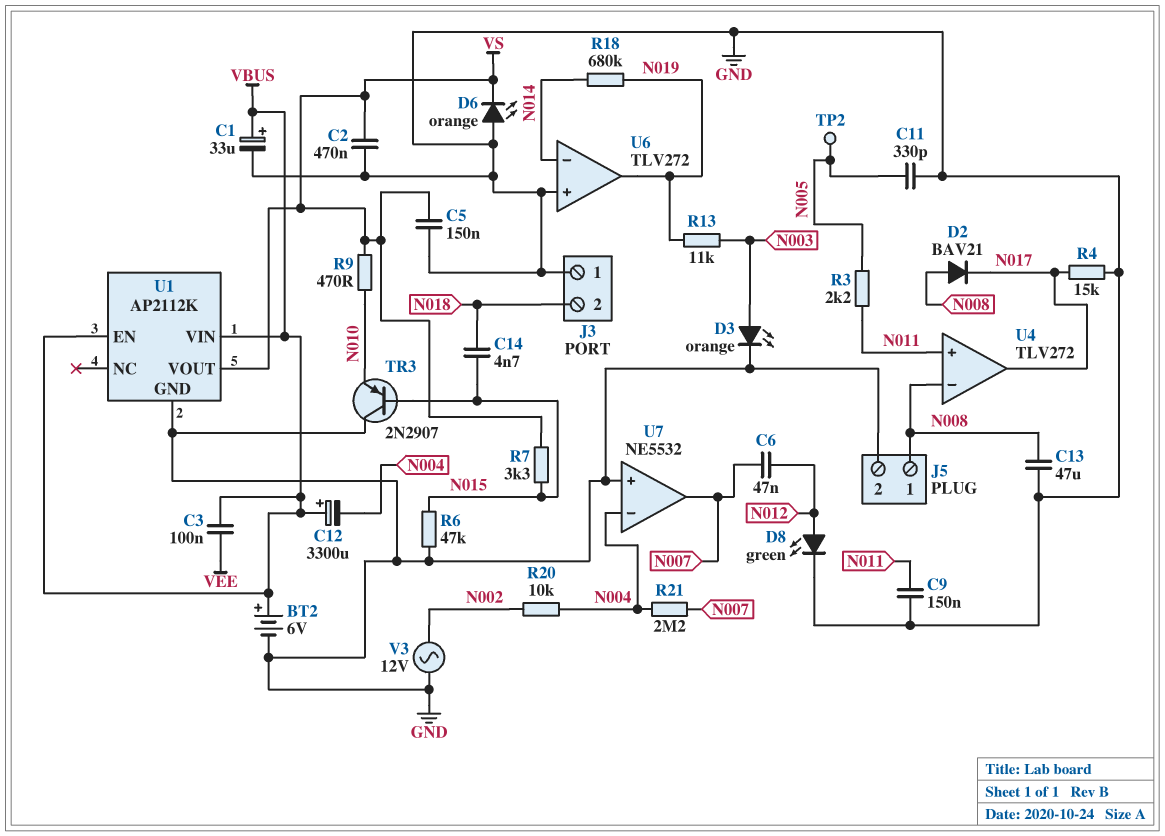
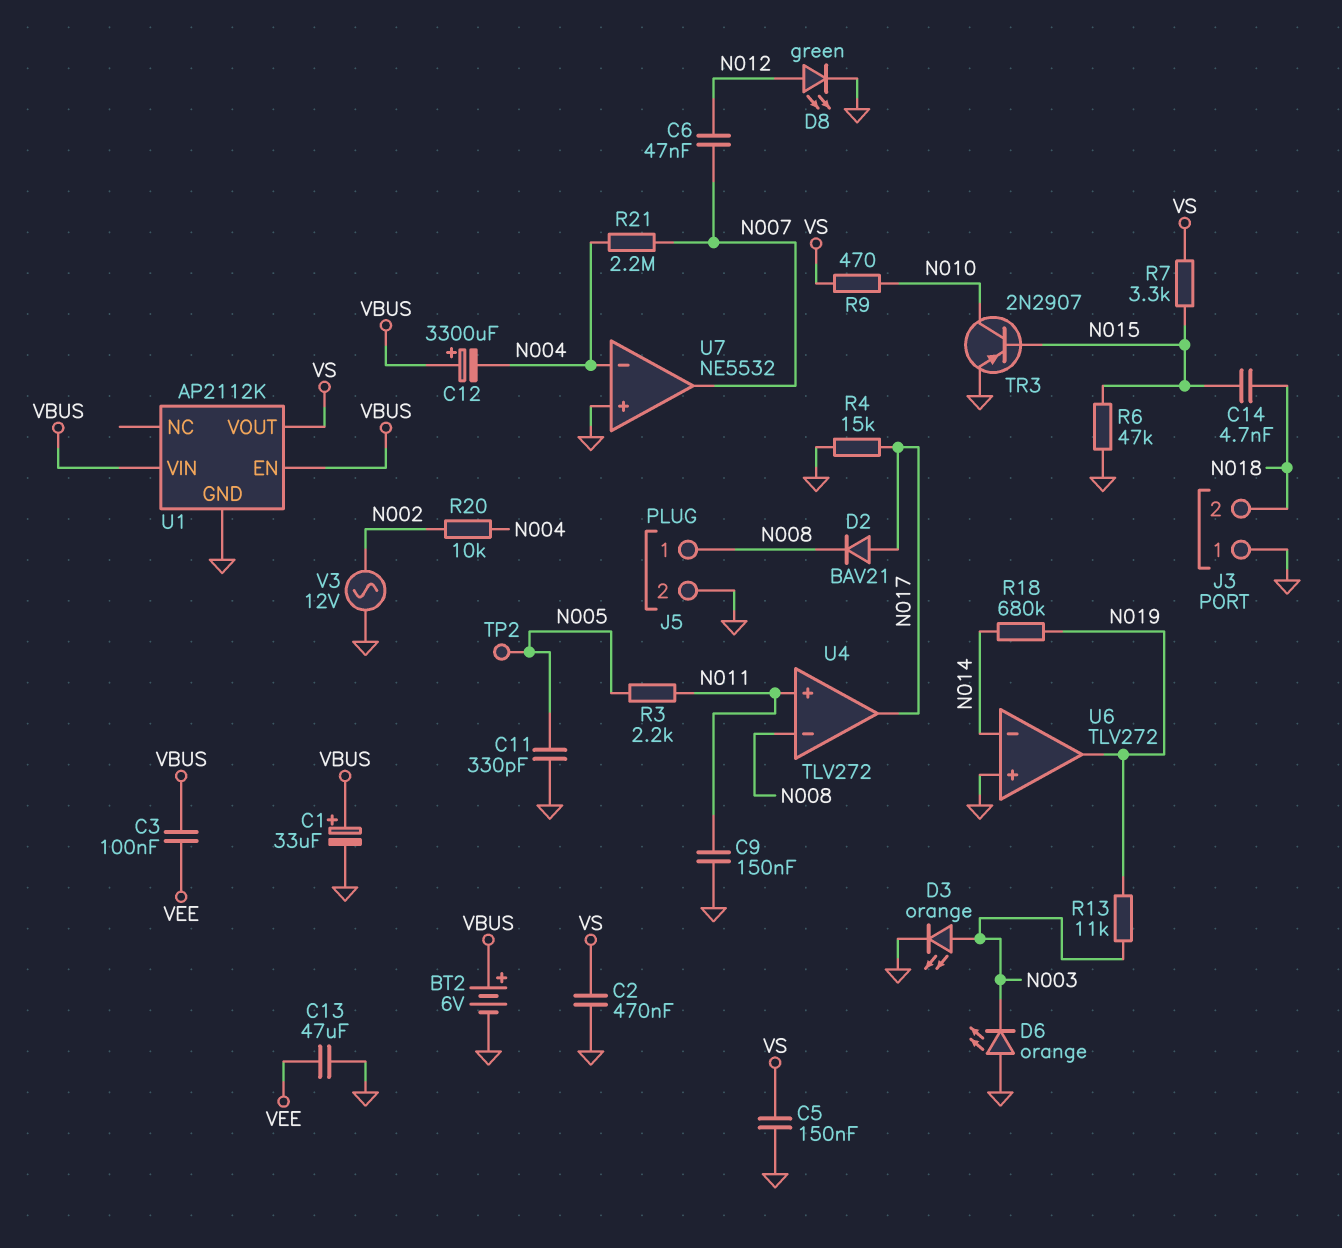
C13: 47uF (GND, N008) -> 47uF (GND, VEE)
D2: diode BAV21 (A N008, K N017) -> diode BAV21 (A N017, K N008)
D6: LED orange (A GND, K VS) -> LED orange (A GND, K N003)
TR3: PNP 2N2907 (B N015, C GND, E N010) -> PNP 2N2907 (B N015, C N010, E GND)

